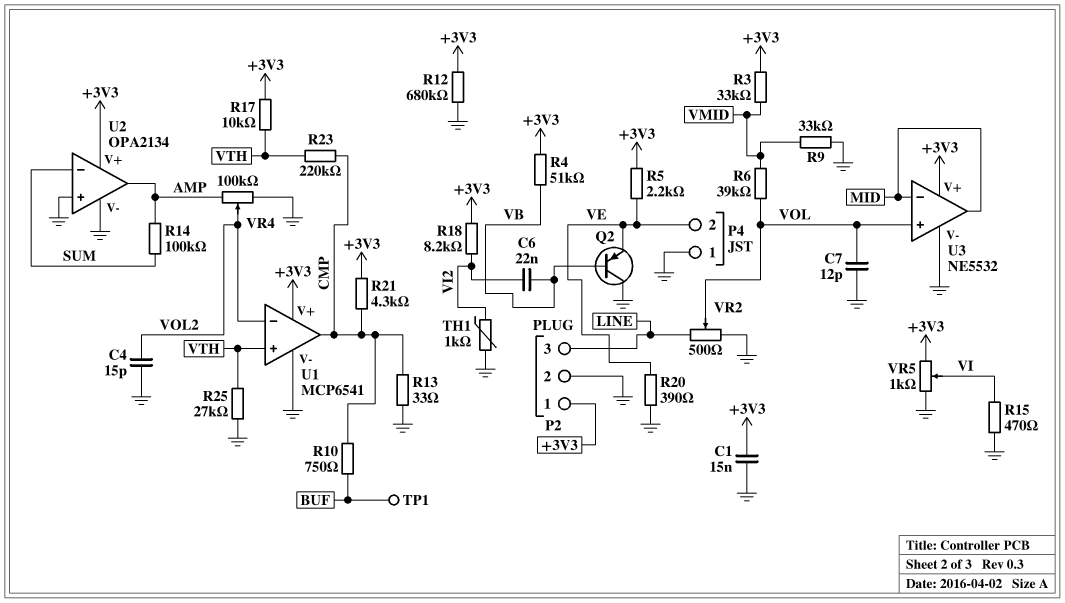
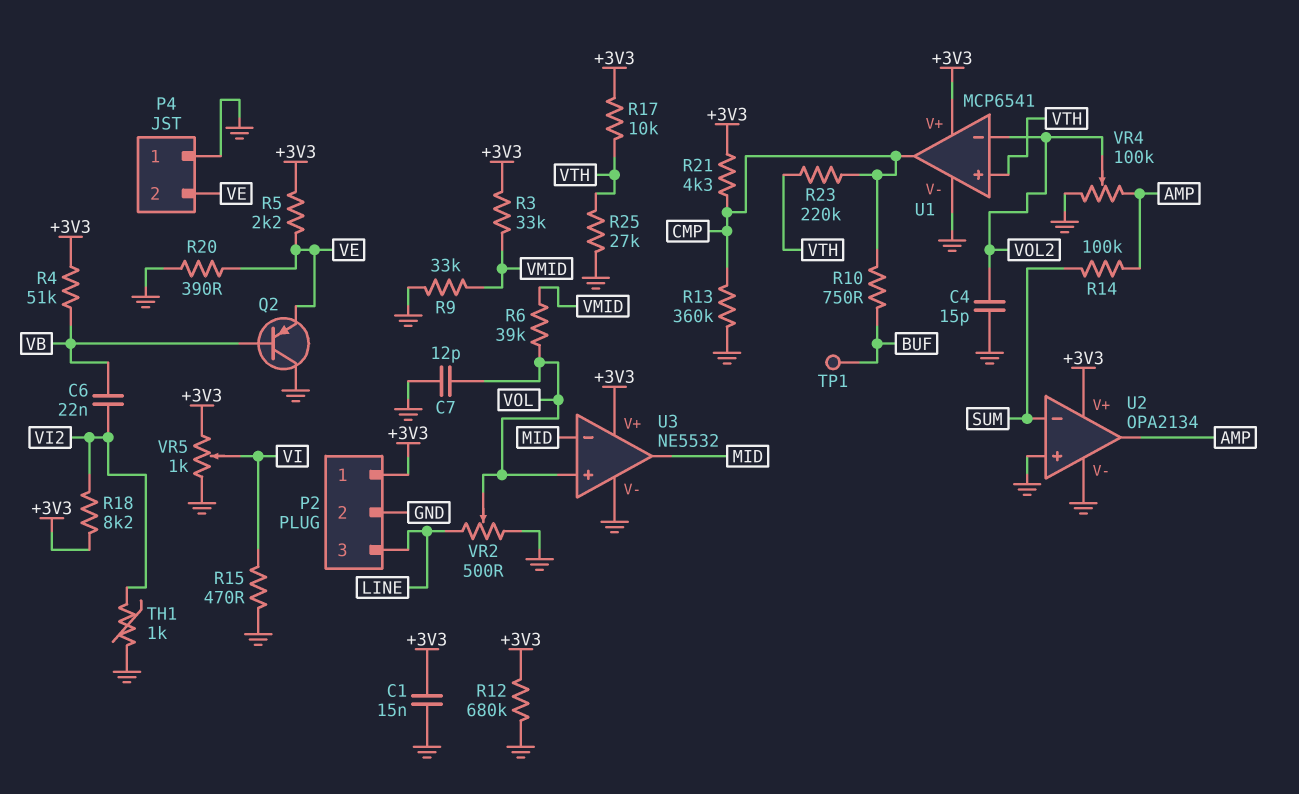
R13: 33 (CMP, GND) -> 360k (CMP, GND)

